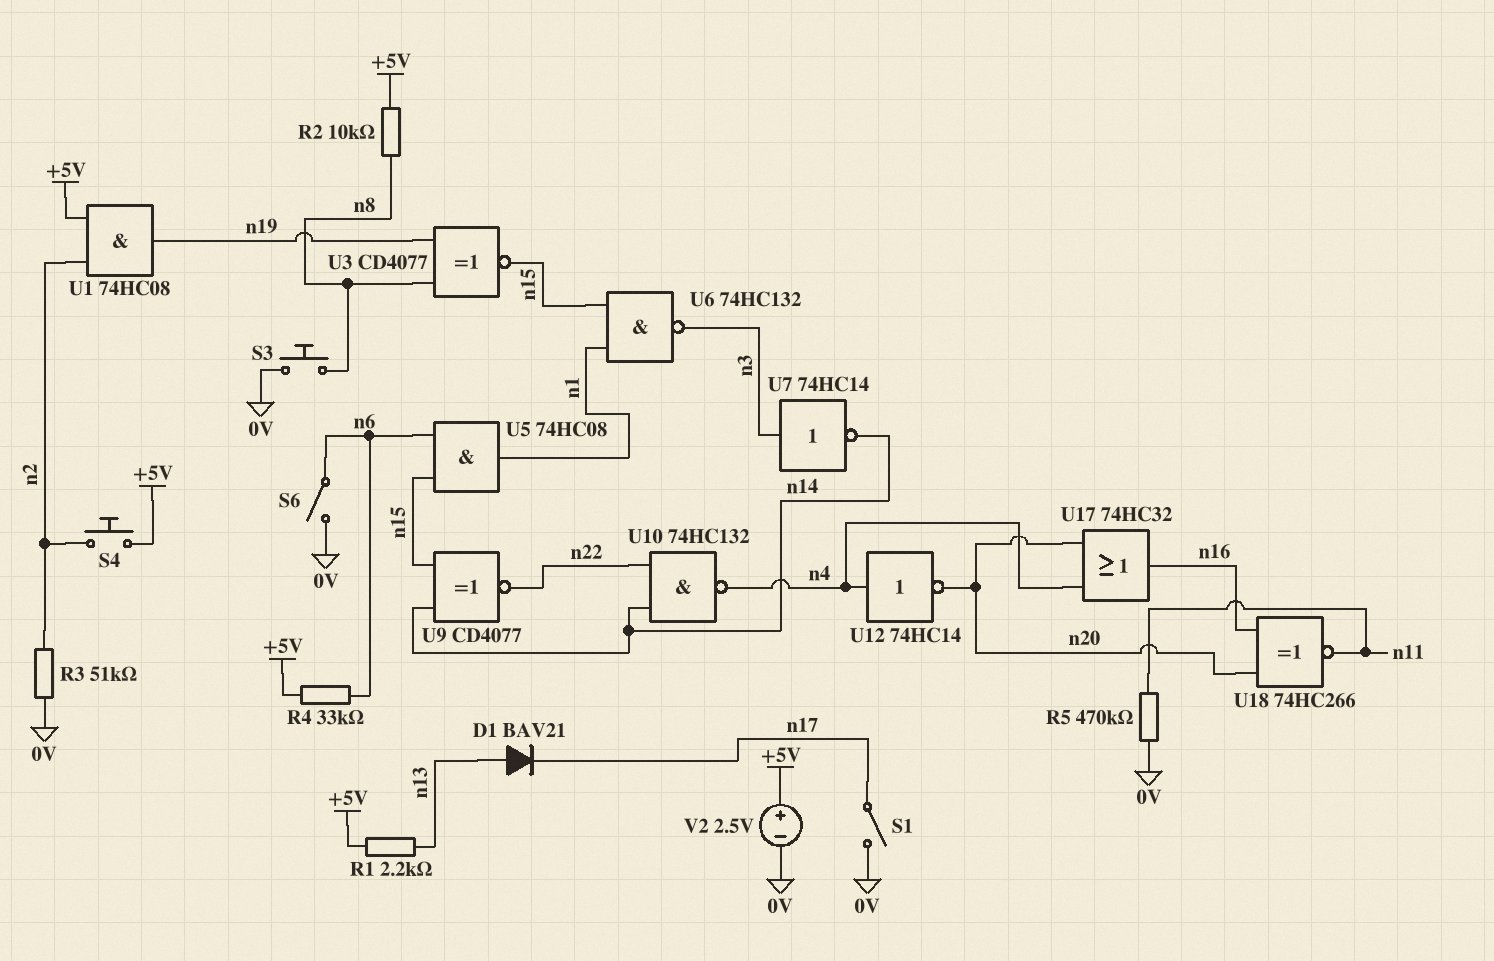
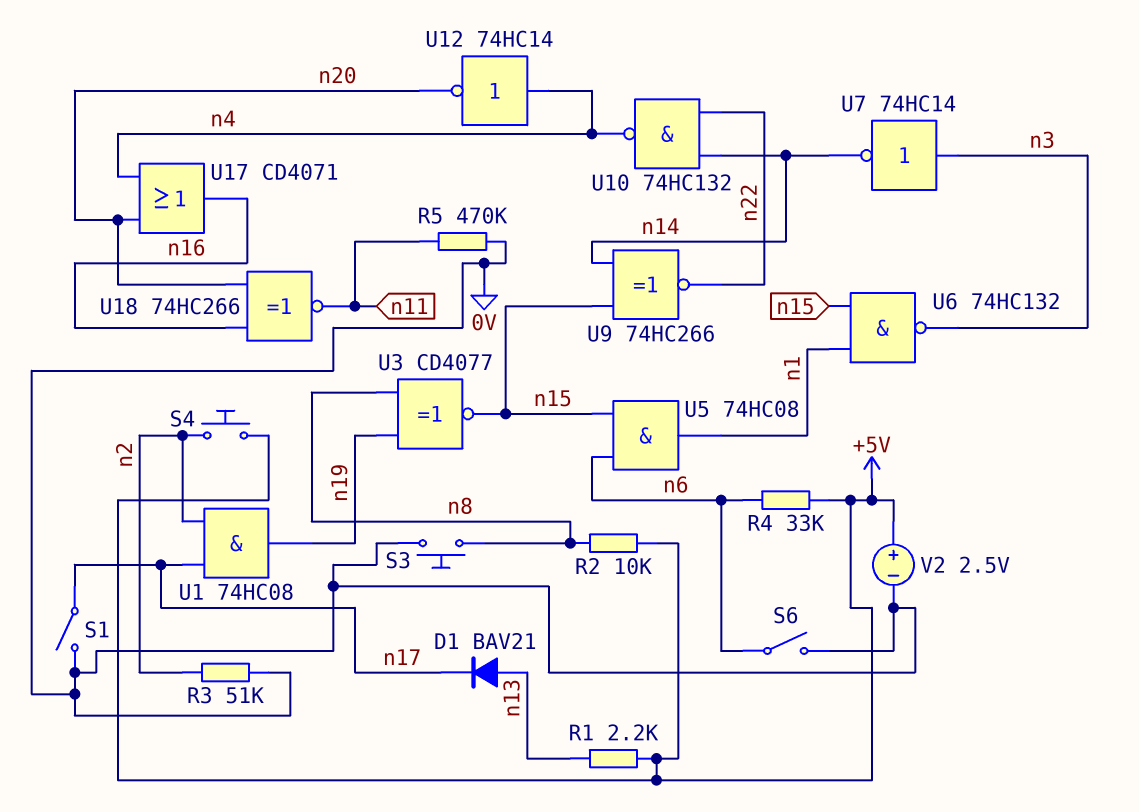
U1: AND 74HC08 (in +5V, in n2, out n19) -> AND 74HC08 (in n2, in n17, out n19)
U9: XNOR CD4077 (in n14, in n15, out n22) -> XNOR 74HC266 (in n14, in n15, out n22)
U17: OR 74HC32 (in n4, in n20, out n16) -> OR CD4071 (in n4, in n20, out n16)

